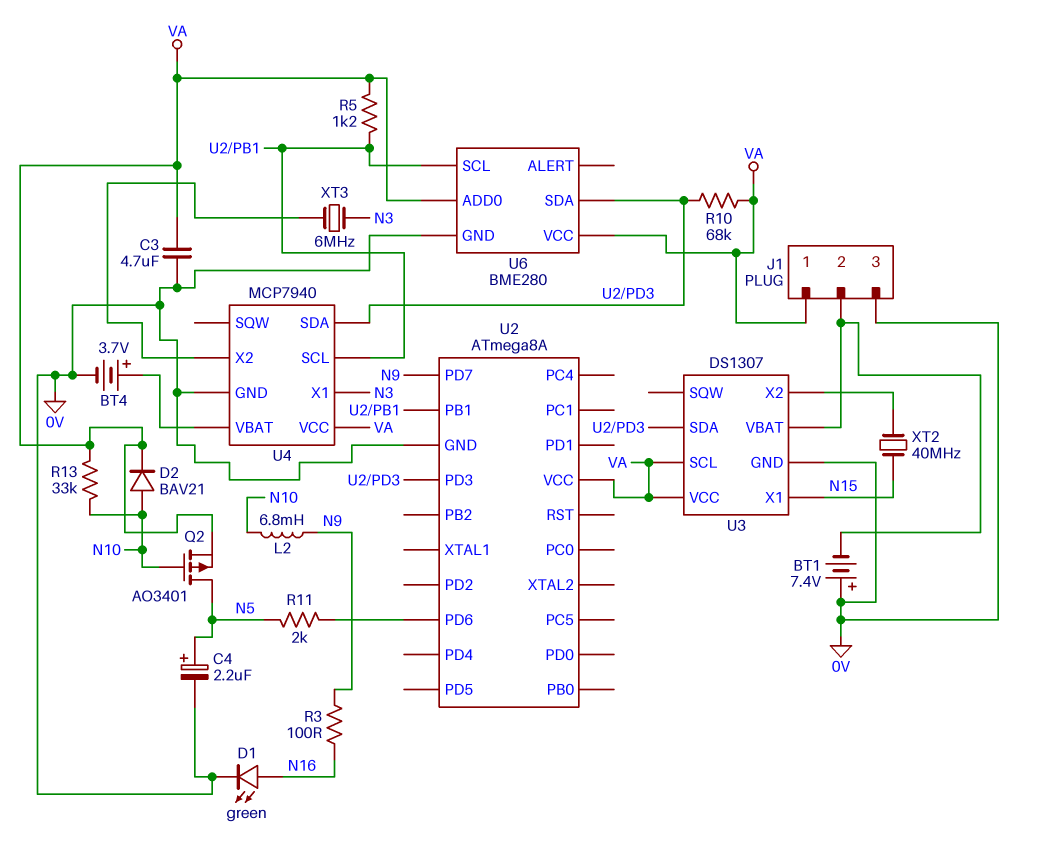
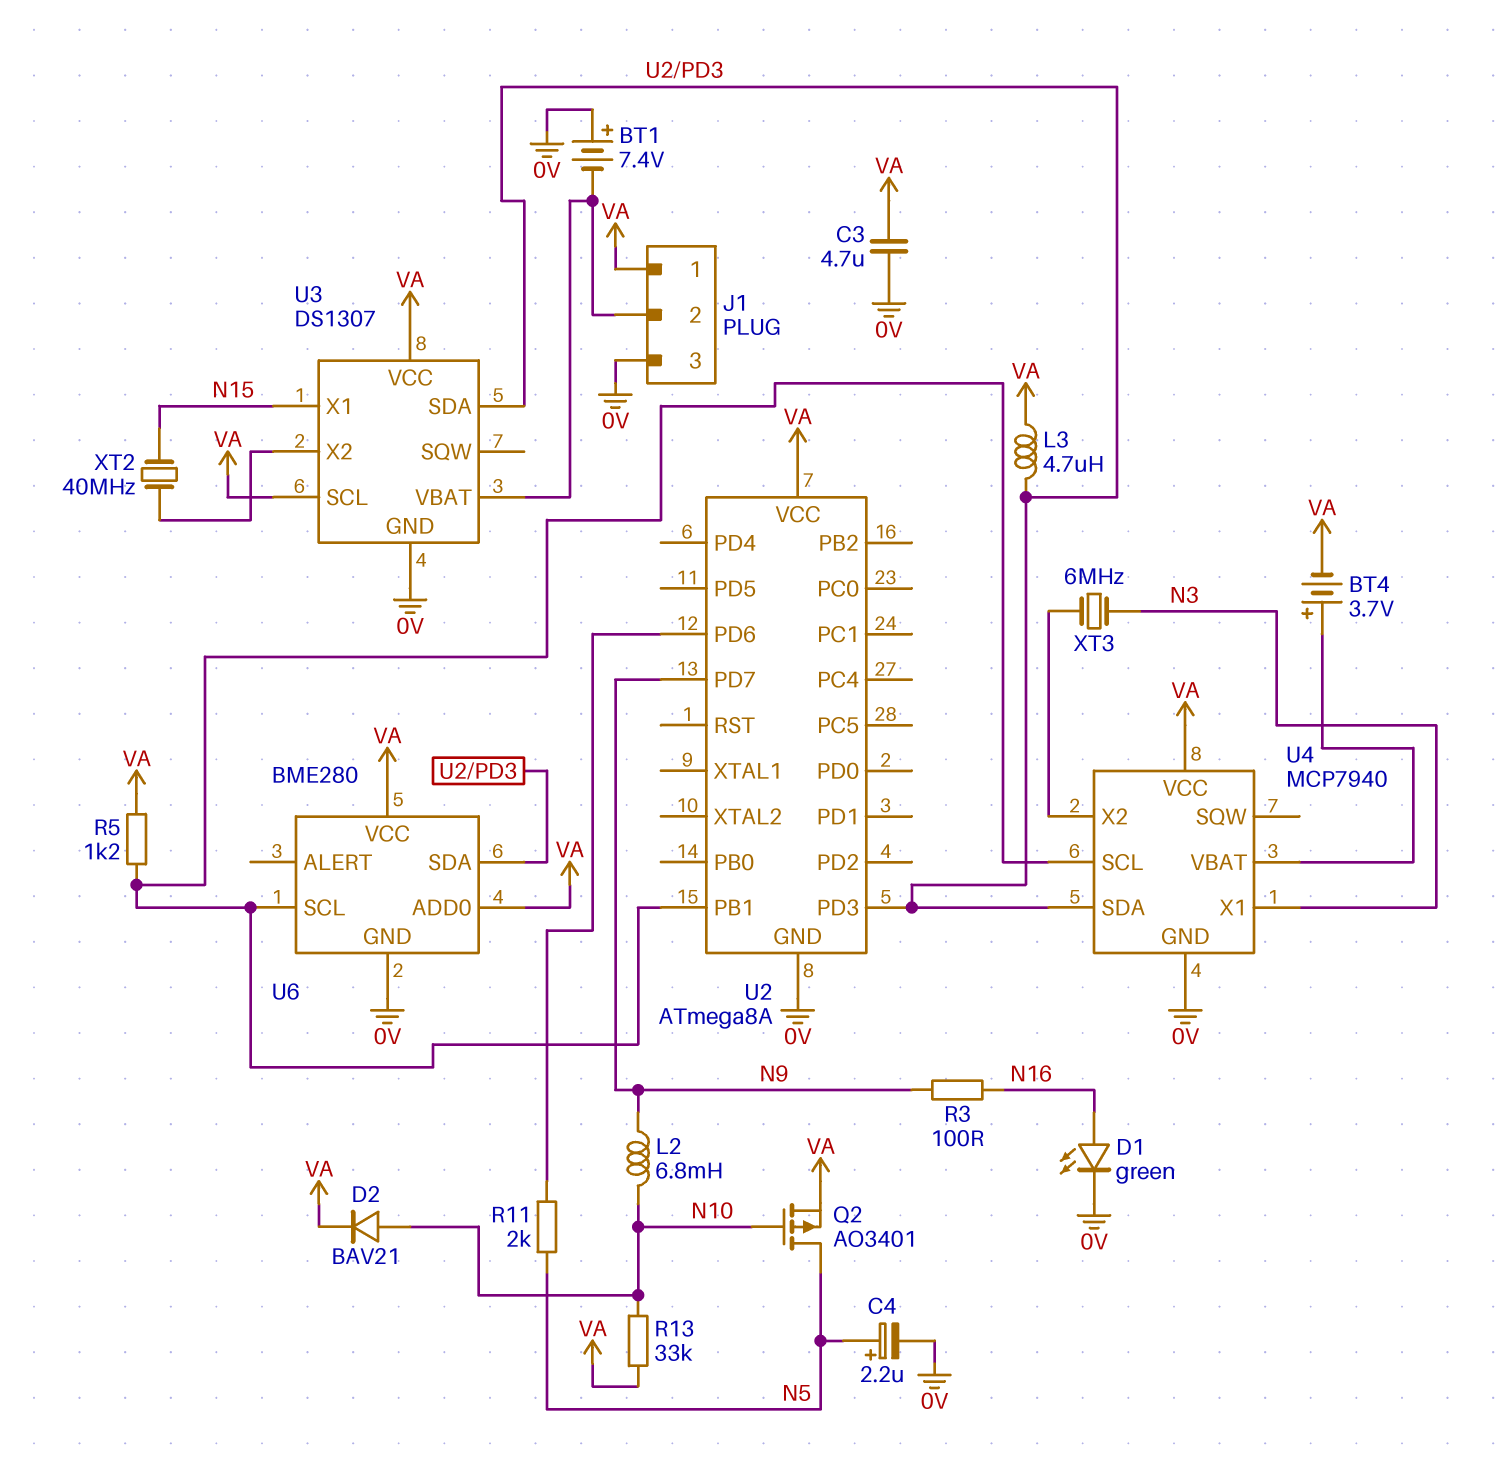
BT4: 3.7V (plus U4/VBAT, minus 0V) -> 3.7V (plus U4/VBAT, minus VA)
L3: none -> 4.7uH (U2/PD3, VA)
R10: 68k (U2/PD3, VA) -> none

